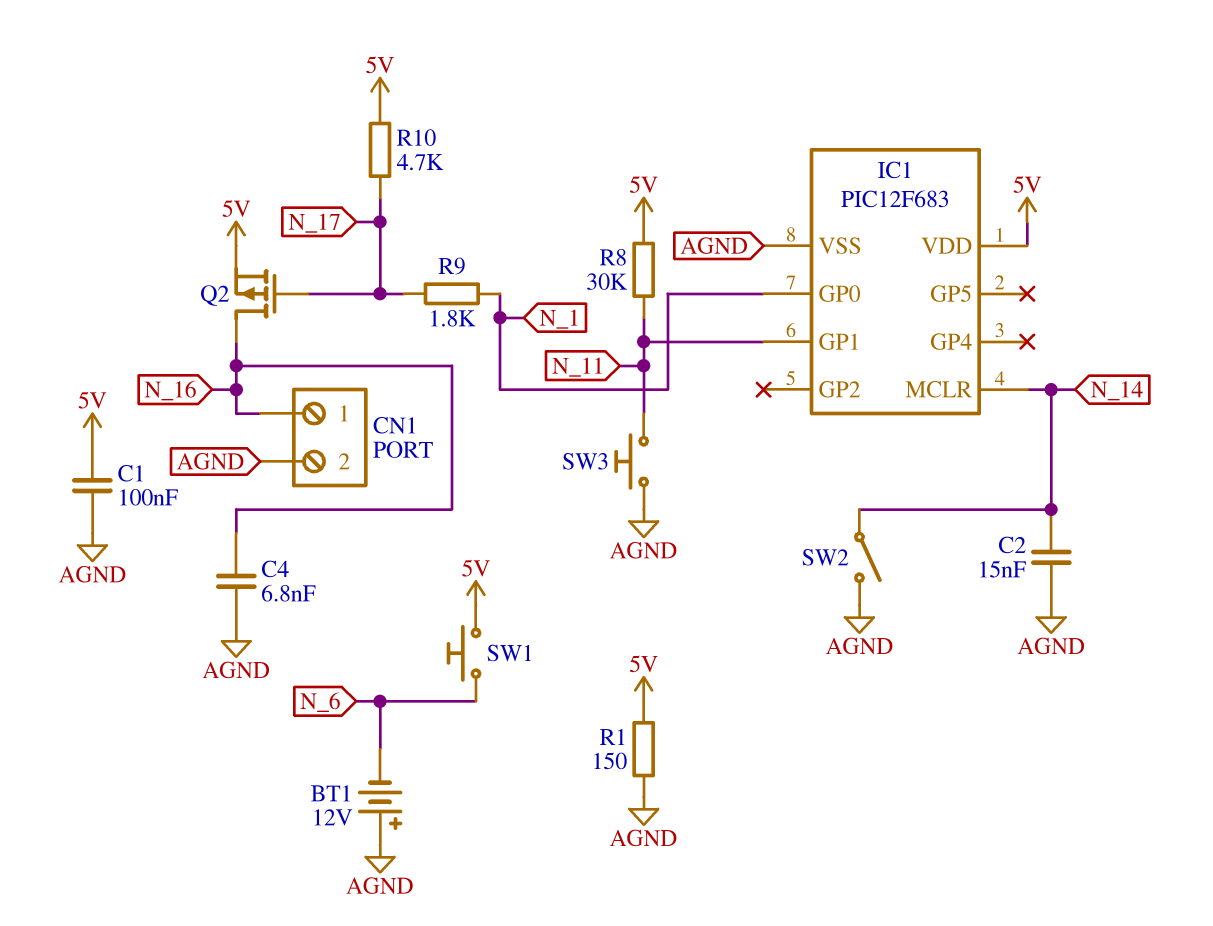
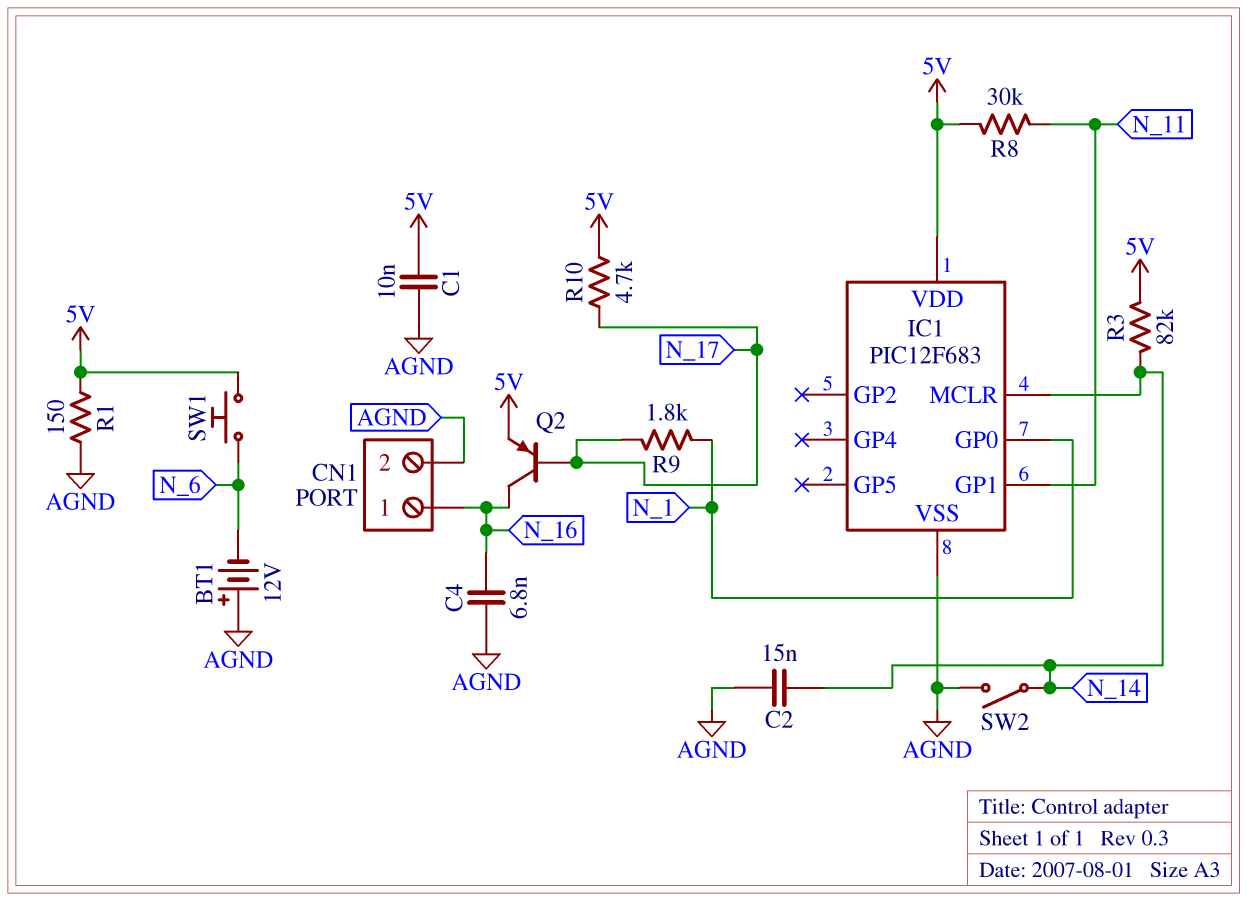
C1: 100nF (5V, AGND) -> 10nF (5V, AGND)
Q2: PMOS (G N_17, D N_16, S 5V) -> PNP (B N_17, C N_16, E 5V)
R3: none -> 82k (5V, N_14)
SW3: button (AGND, N_11) -> none

